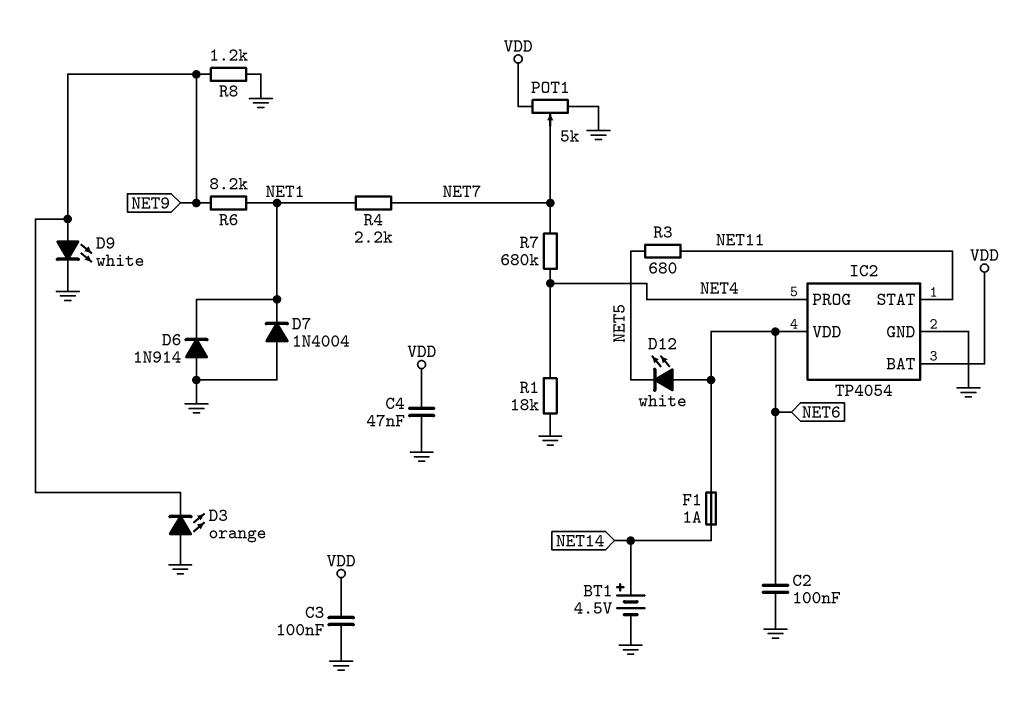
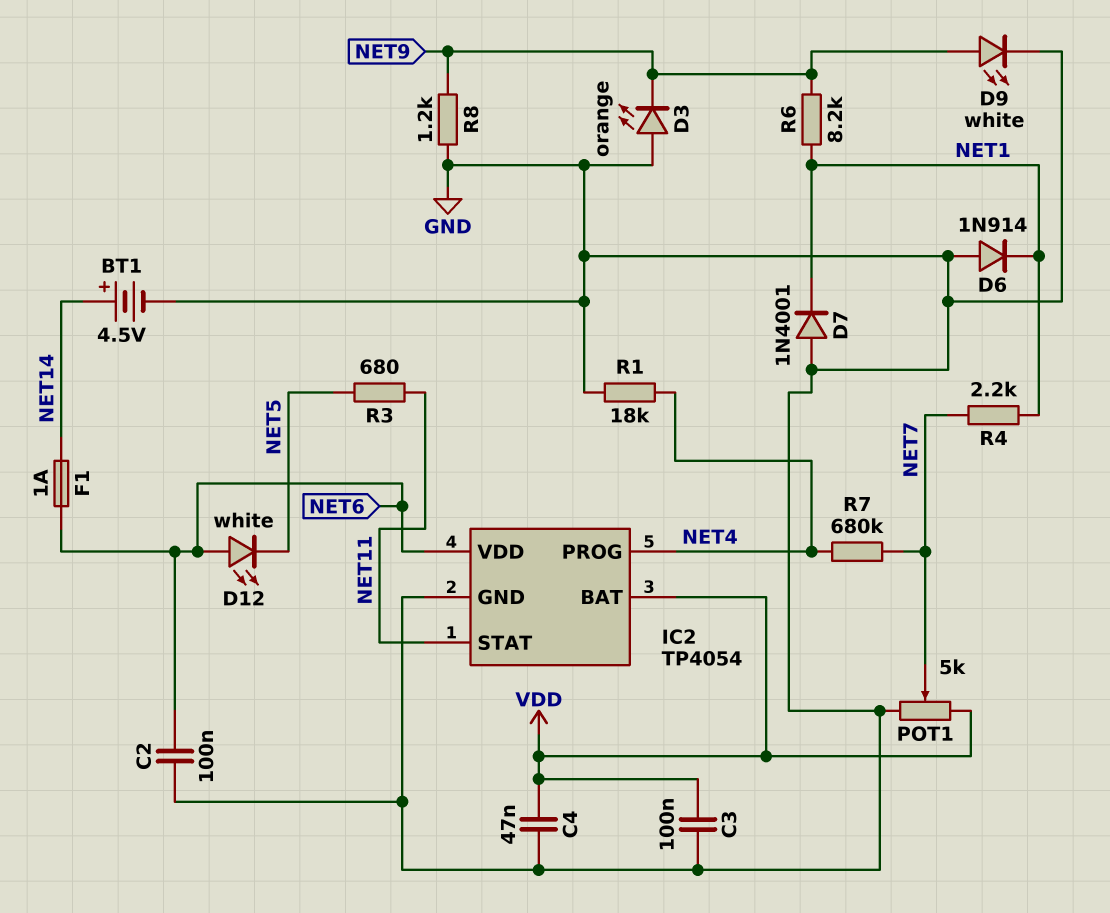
D7: diode 1N4004 (A GND, K NET1) -> diode 1N4001 (A GND, K NET1)

